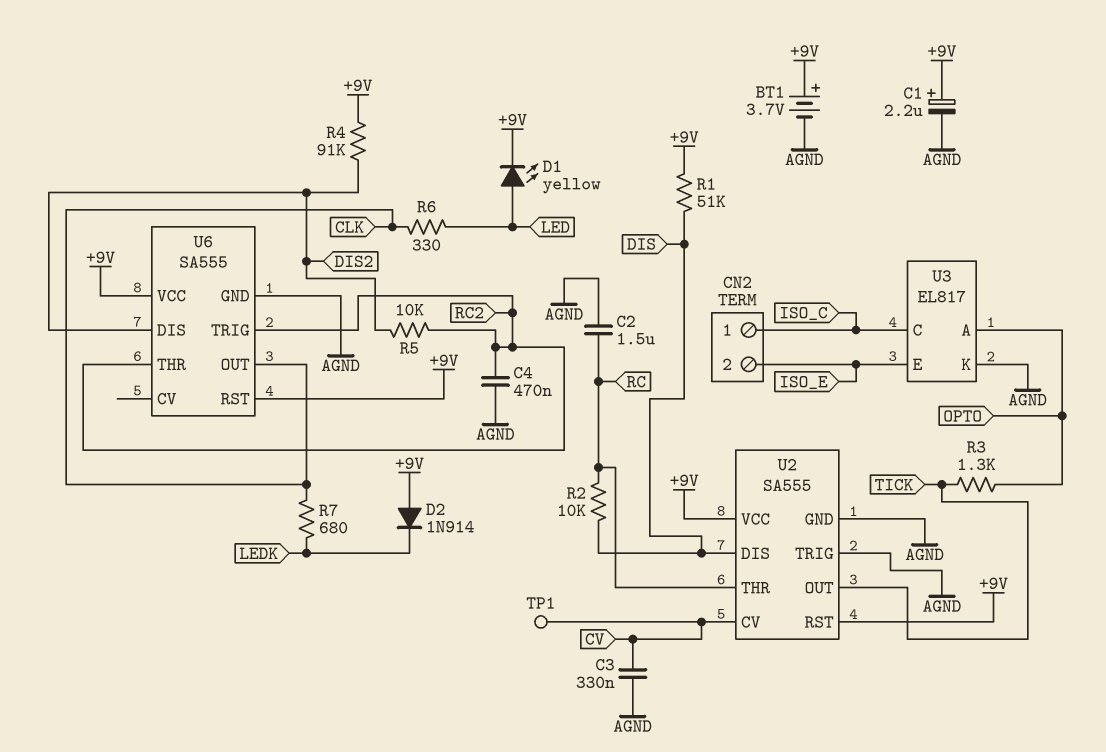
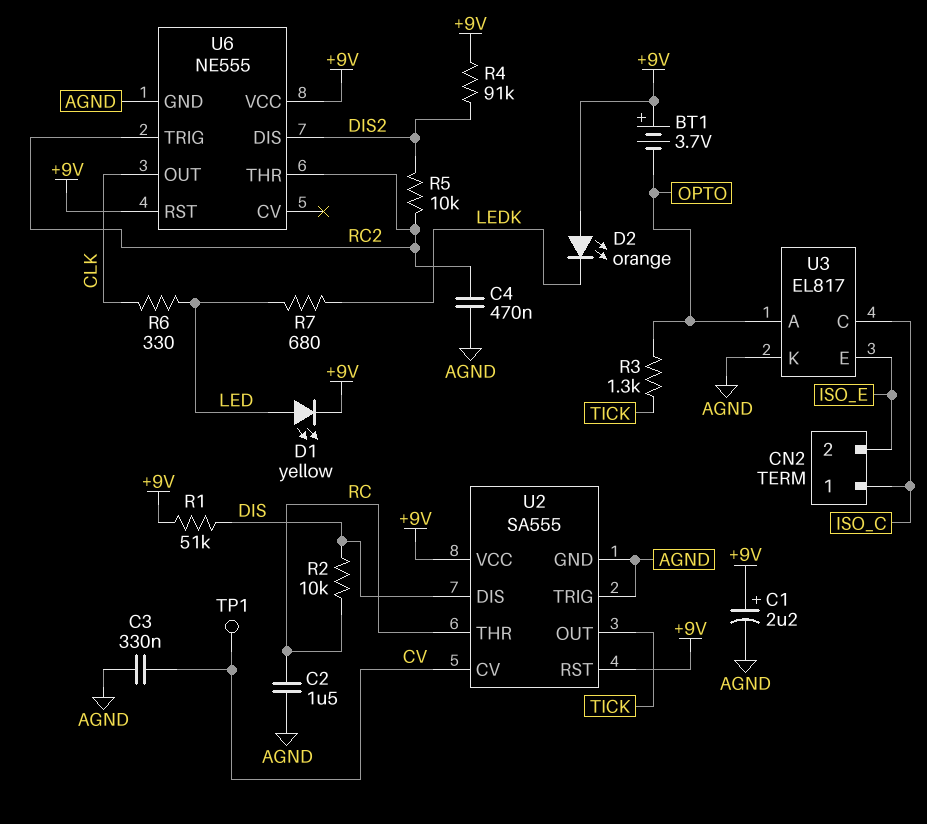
BT1: 3.7V (plus +9V, minus AGND) -> 3.7V (plus +9V, minus OPTO)
D2: diode 1N914 (A +9V, K LEDK) -> LED orange (A +9V, K LEDK)
R7: 680 (CLK, LEDK) -> 680 (LED, LEDK)
U6: SA555 -> NE555

